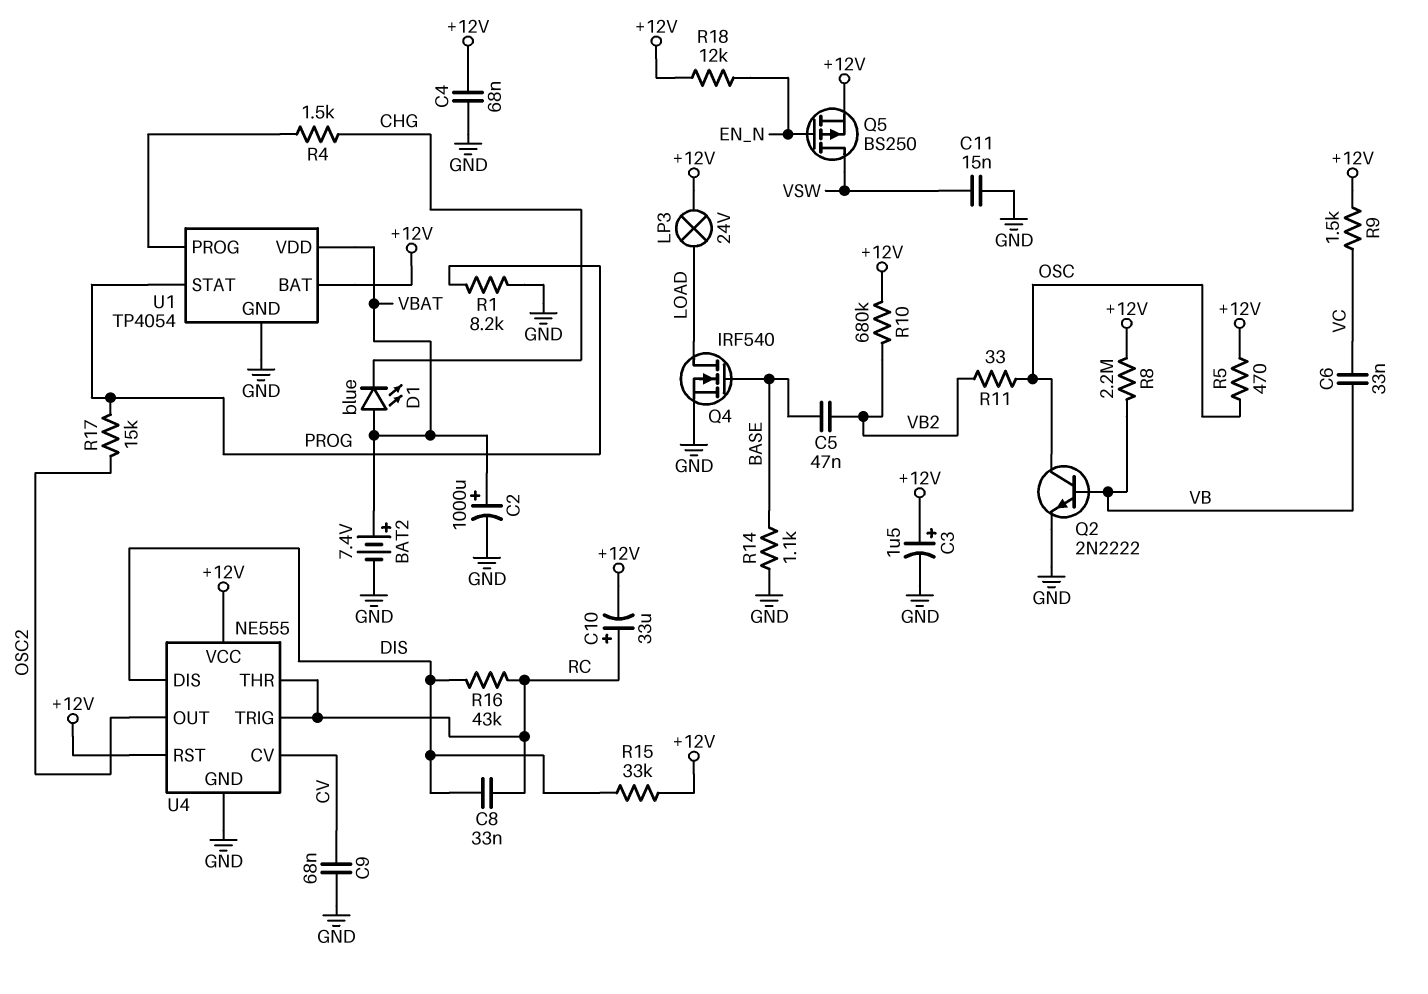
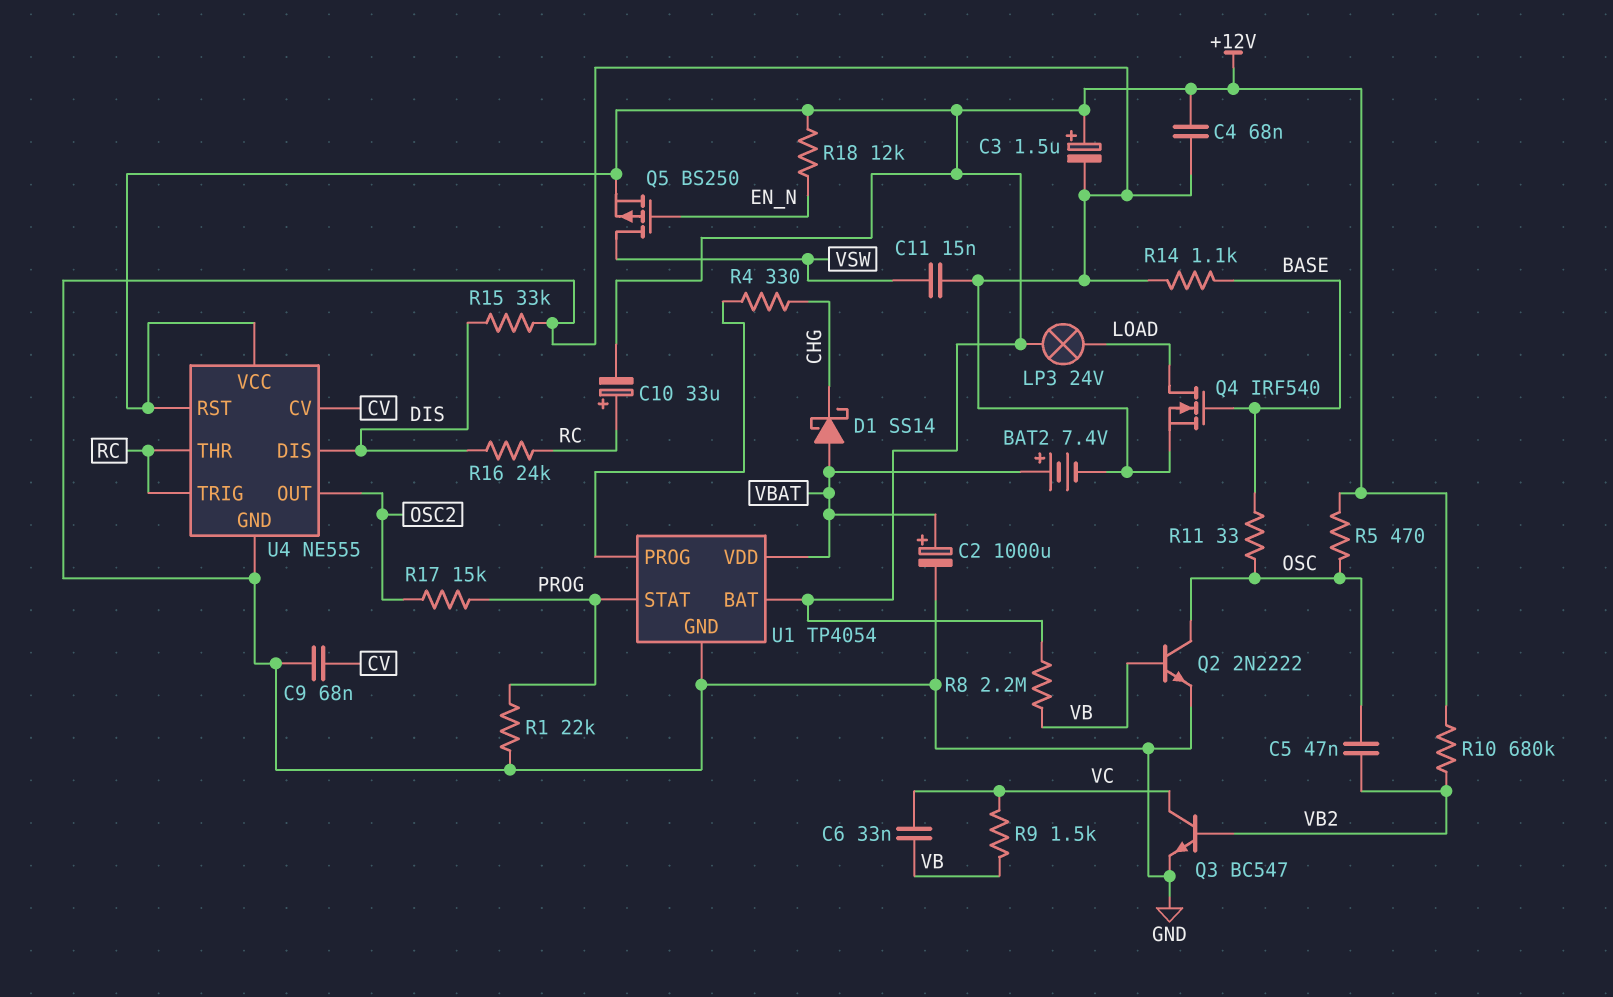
C5: 47nF (BASE, VB2) -> 47nF (OSC, VB2)
C8: 33nF (DIS, RC) -> none
D1: LED blue (A VBAT, K CHG) -> schottky SS14 (A VBAT, K CHG)
Q3: none -> NPN BC547 (B VB2, C VC, E GND)
R1: 8.2k (GND, PROG) -> 22k (GND, PROG)
R4: 1.5k (CHG, U1/PROG) -> 330 (CHG, U1/PROG)
R9: 1.5k (+12V, VC) -> 1.5k (VB, VC)
R11: 33 (OSC, VB2) -> 33 (BASE, OSC)
R15: 33k (+12V, DIS) -> 33k (DIS, GND)
R16: 43k (DIS, RC) -> 24k (DIS, RC)

